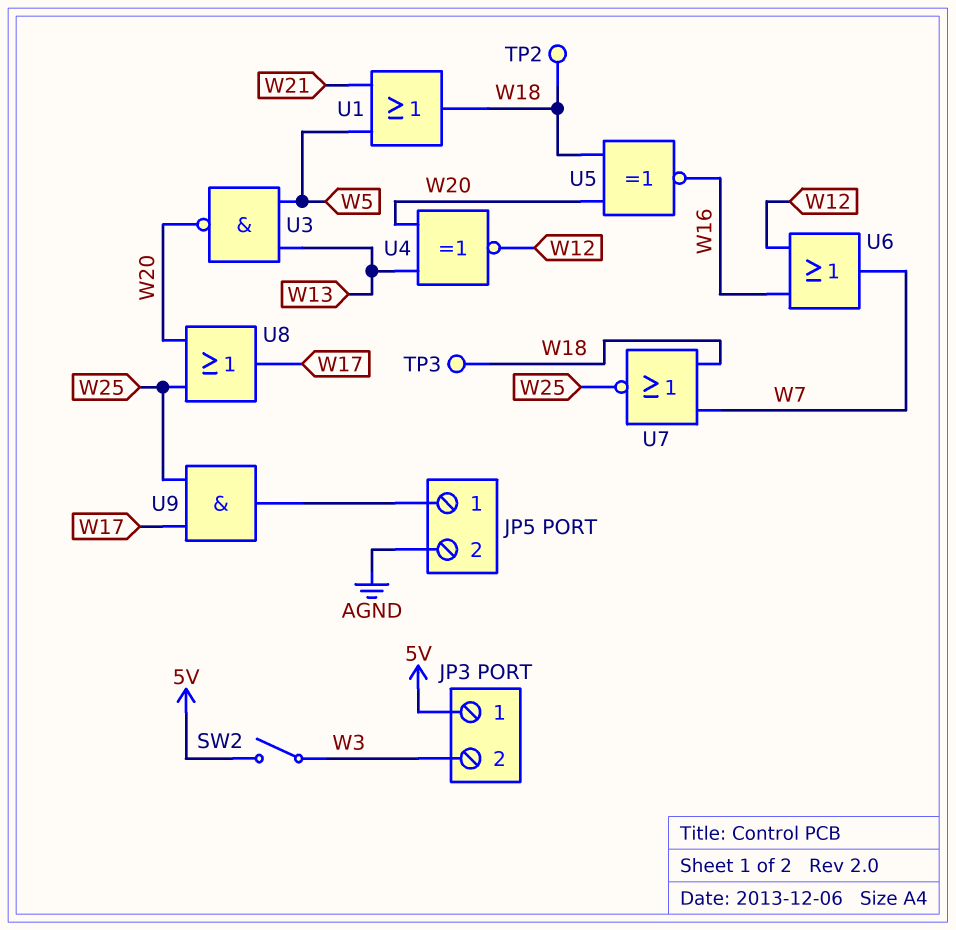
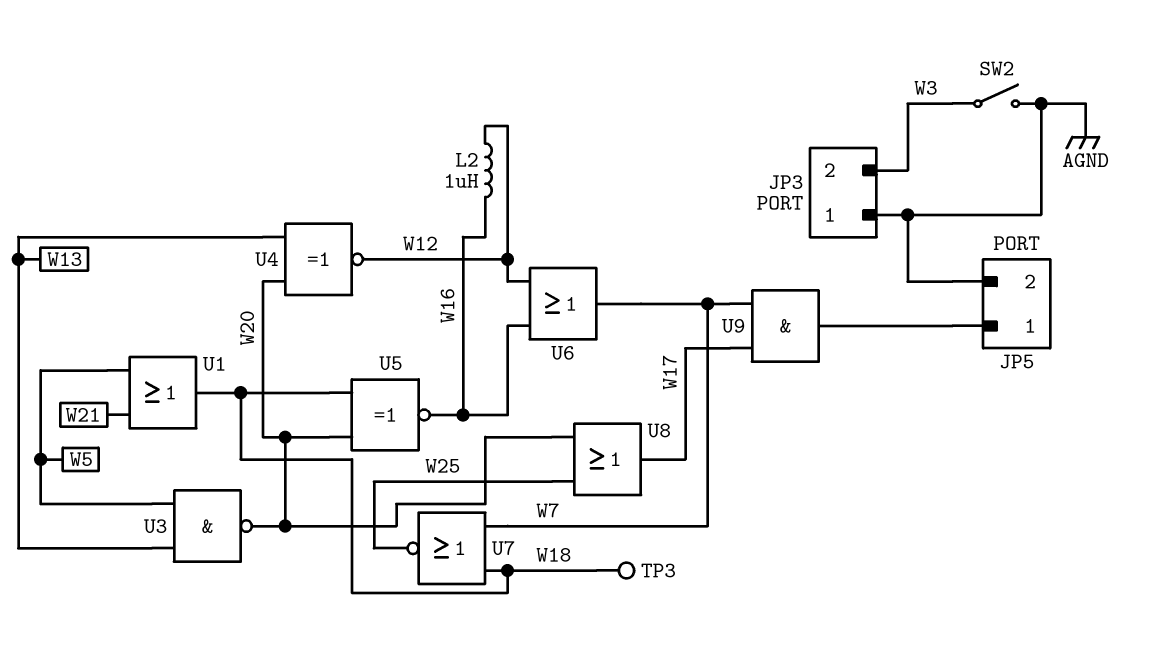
JP3 pin 1: 5V -> AGND
L2: none -> 1uH (W12, W16)
SW2: switch (5V, W3) -> switch (AGND, W3)
TP2: test point (W18) -> none
U9: AND (in W17, in W25, out JP5/1) -> AND (in W7, in W17, out JP5/1)

